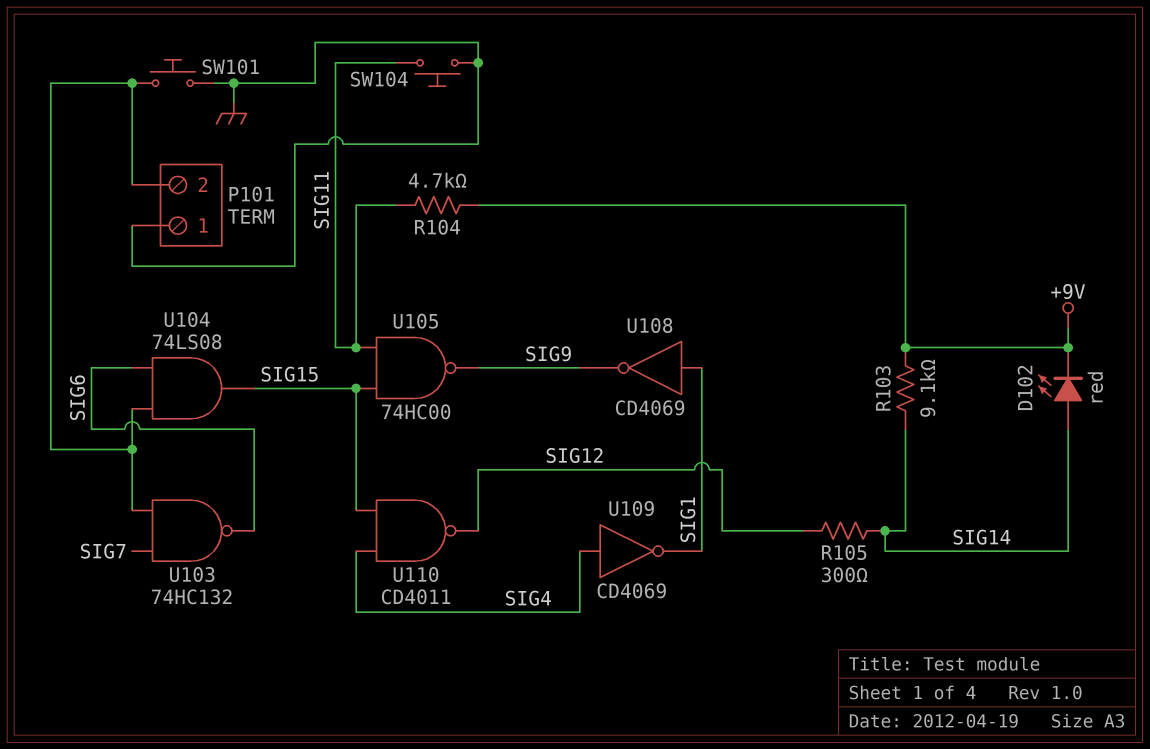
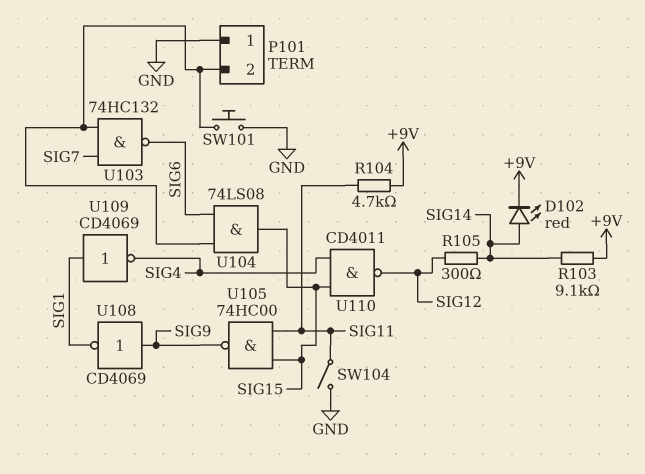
SW104: button (GND, SIG11) -> switch (GND, SIG11)
U108: NOT CD4069 (in SIG1, out SIG9) -> NOT CD4069 (in SIG9, out SIG1)
U109: NOT CD4069 (in SIG4, out SIG1) -> NOT CD4069 (in SIG1, out SIG4)

